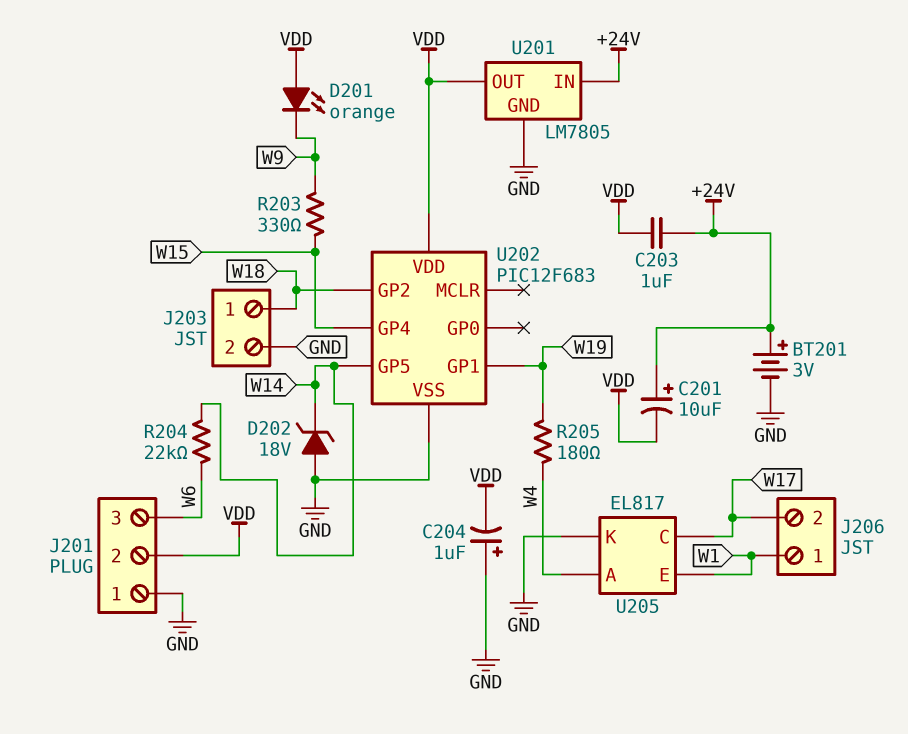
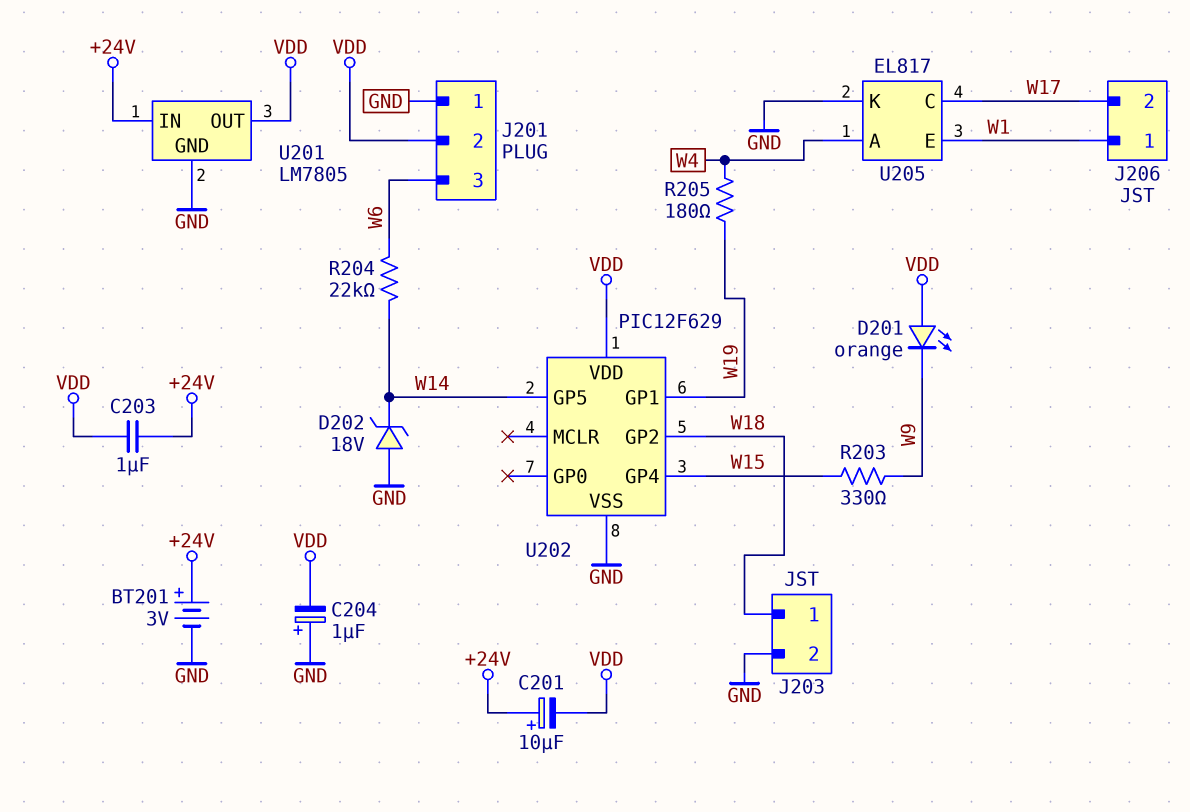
U202: PIC12F683 -> PIC12F629

